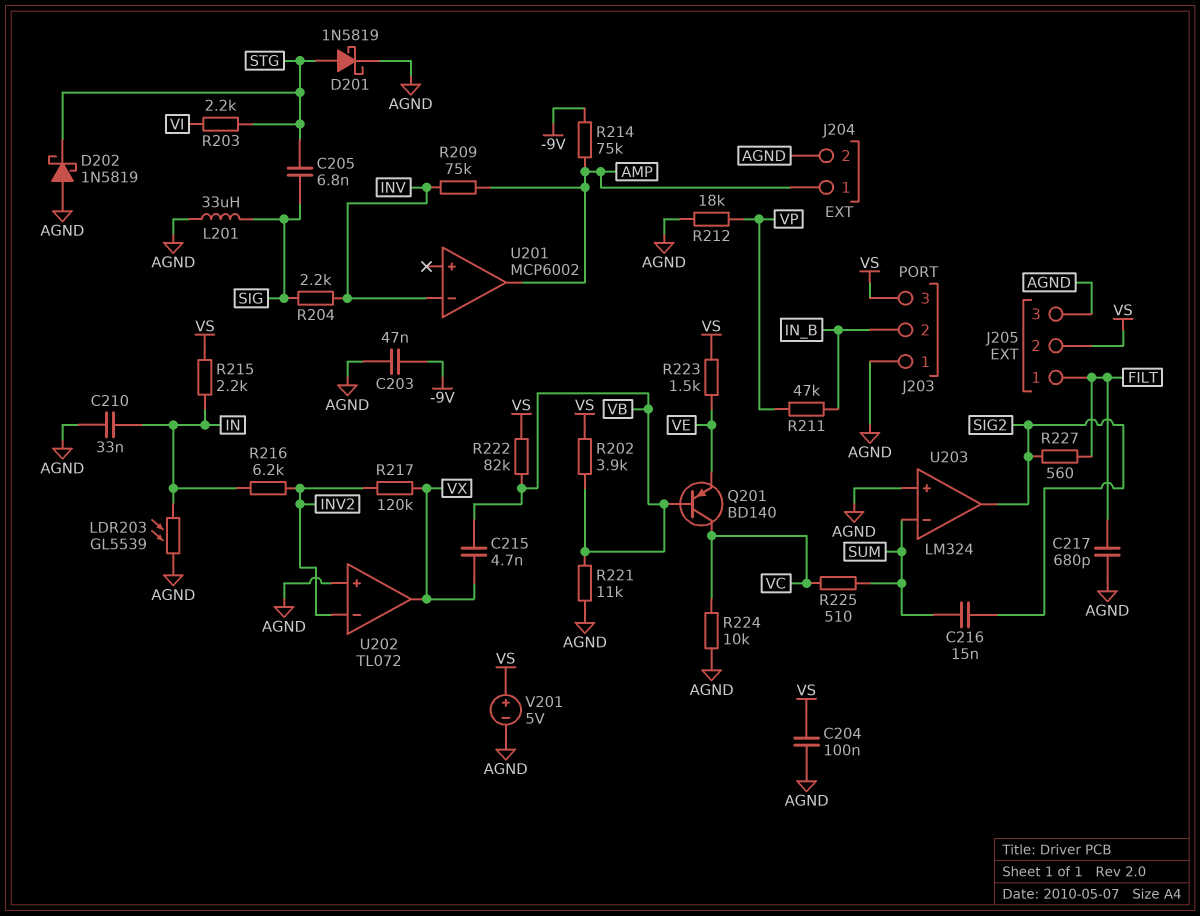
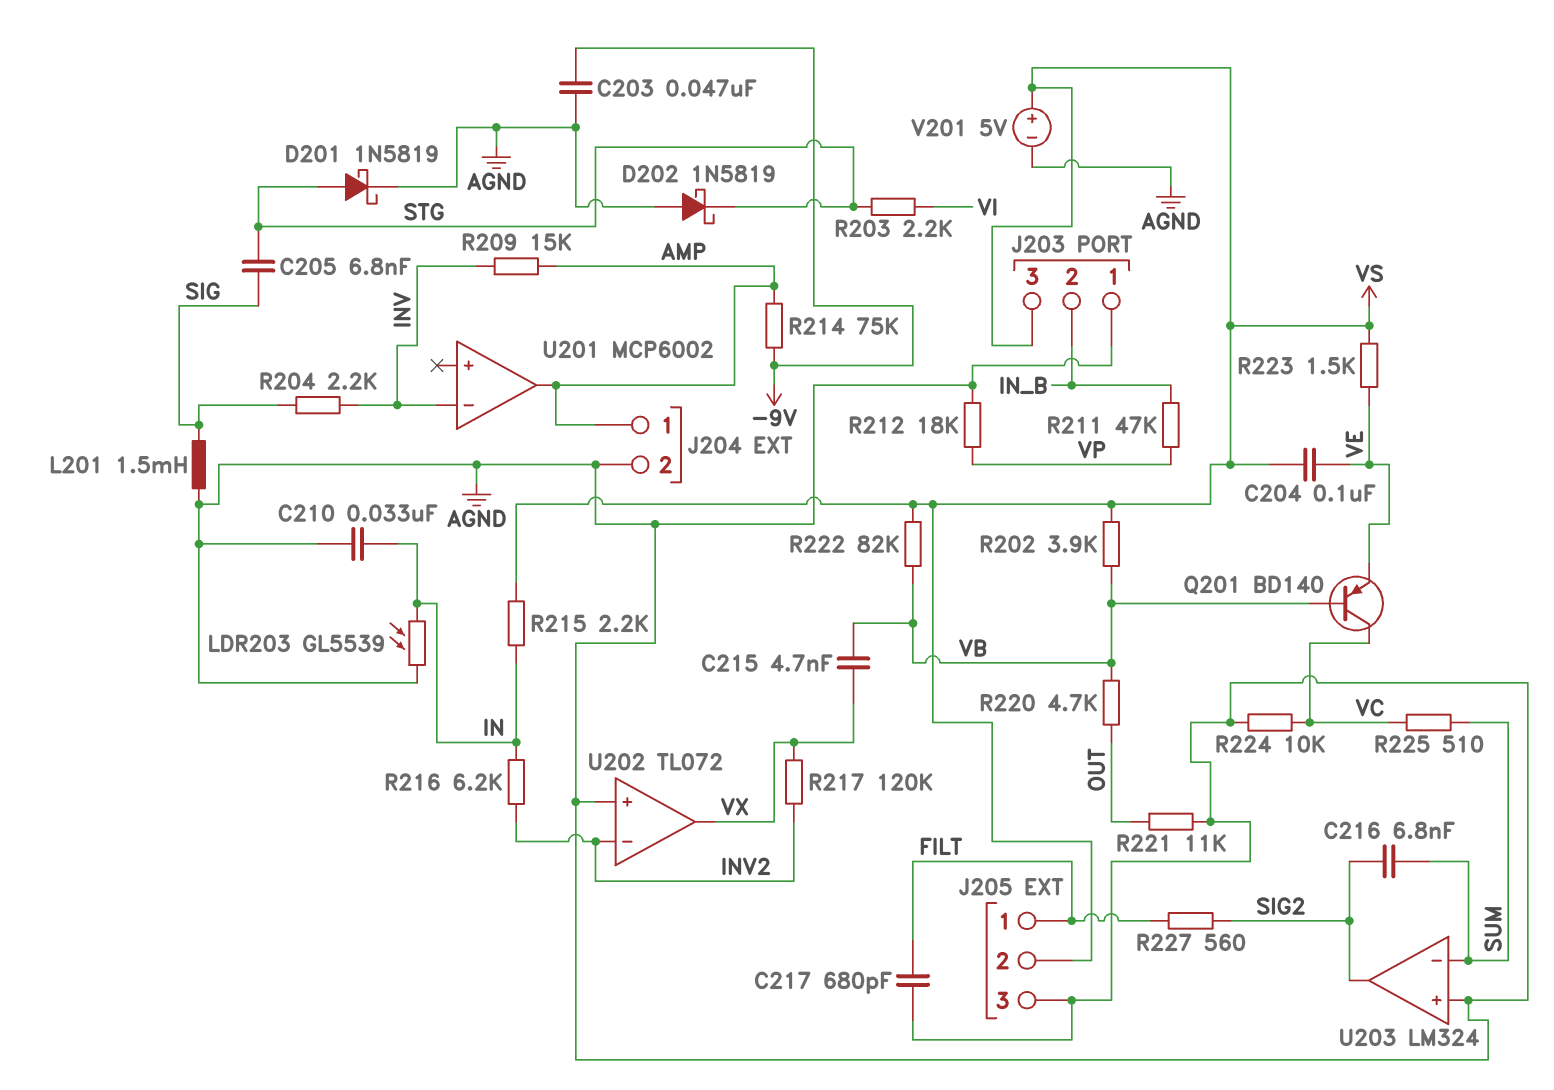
C204: 100nF (AGND, VS) -> 100nF (VE, VS)
C216: 15nF (SIG2, SUM) -> 6.8nF (SIG2, SUM)
L201: 33uH (AGND, SIG) -> 1.5mH (AGND, SIG)
R209: 75k (AMP, INV) -> 15k (AMP, INV)
R220: none -> 4.7k (OUT, VB)
R221: 11k (AGND, VB) -> 11k (AGND, OUT)

